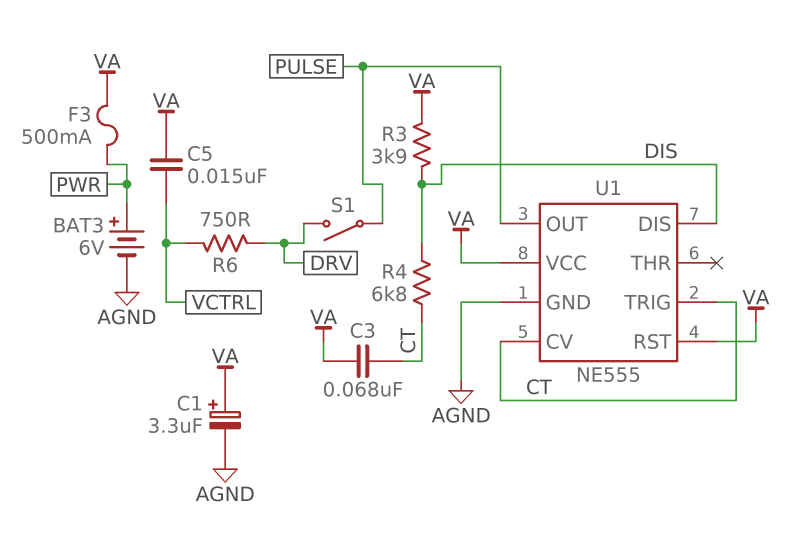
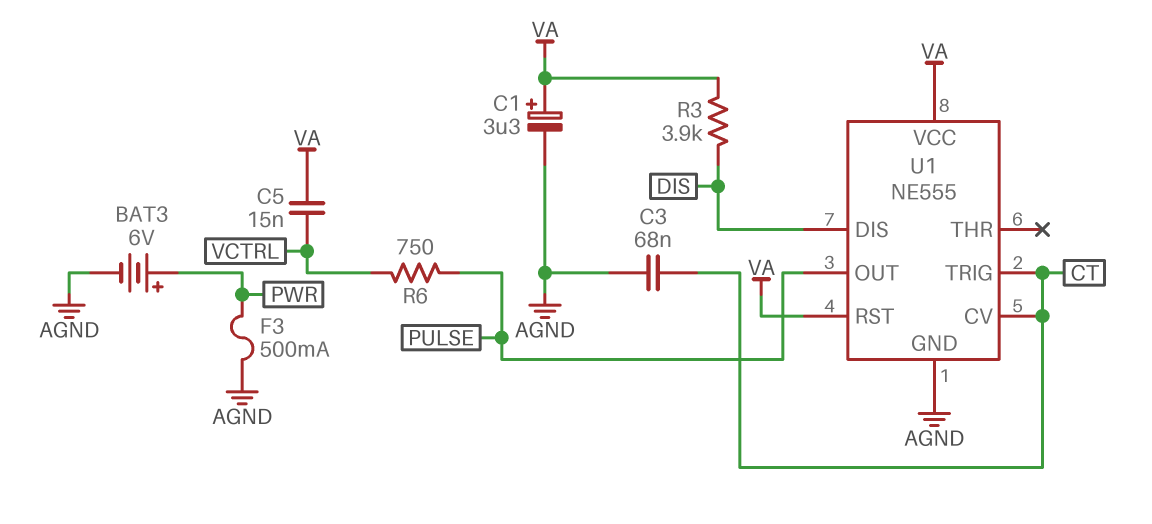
C3: 68nF (CT, VA) -> 68nF (AGND, CT)
F3: 500mA (PWR, VA) -> 500mA (AGND, PWR)
R4: 6.8k (CT, DIS) -> none
R6: 750 (DRV, VCTRL) -> 750 (PULSE, VCTRL)
S1: switch (DRV, PULSE) -> none

